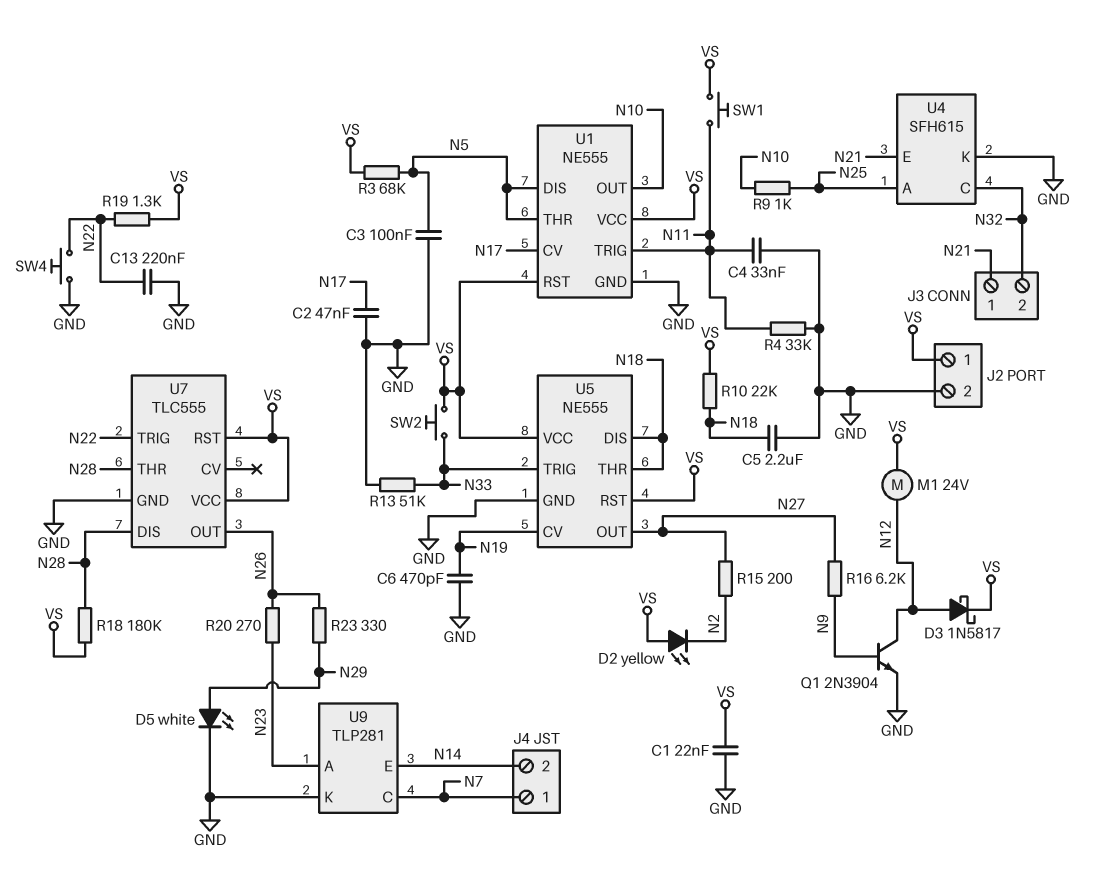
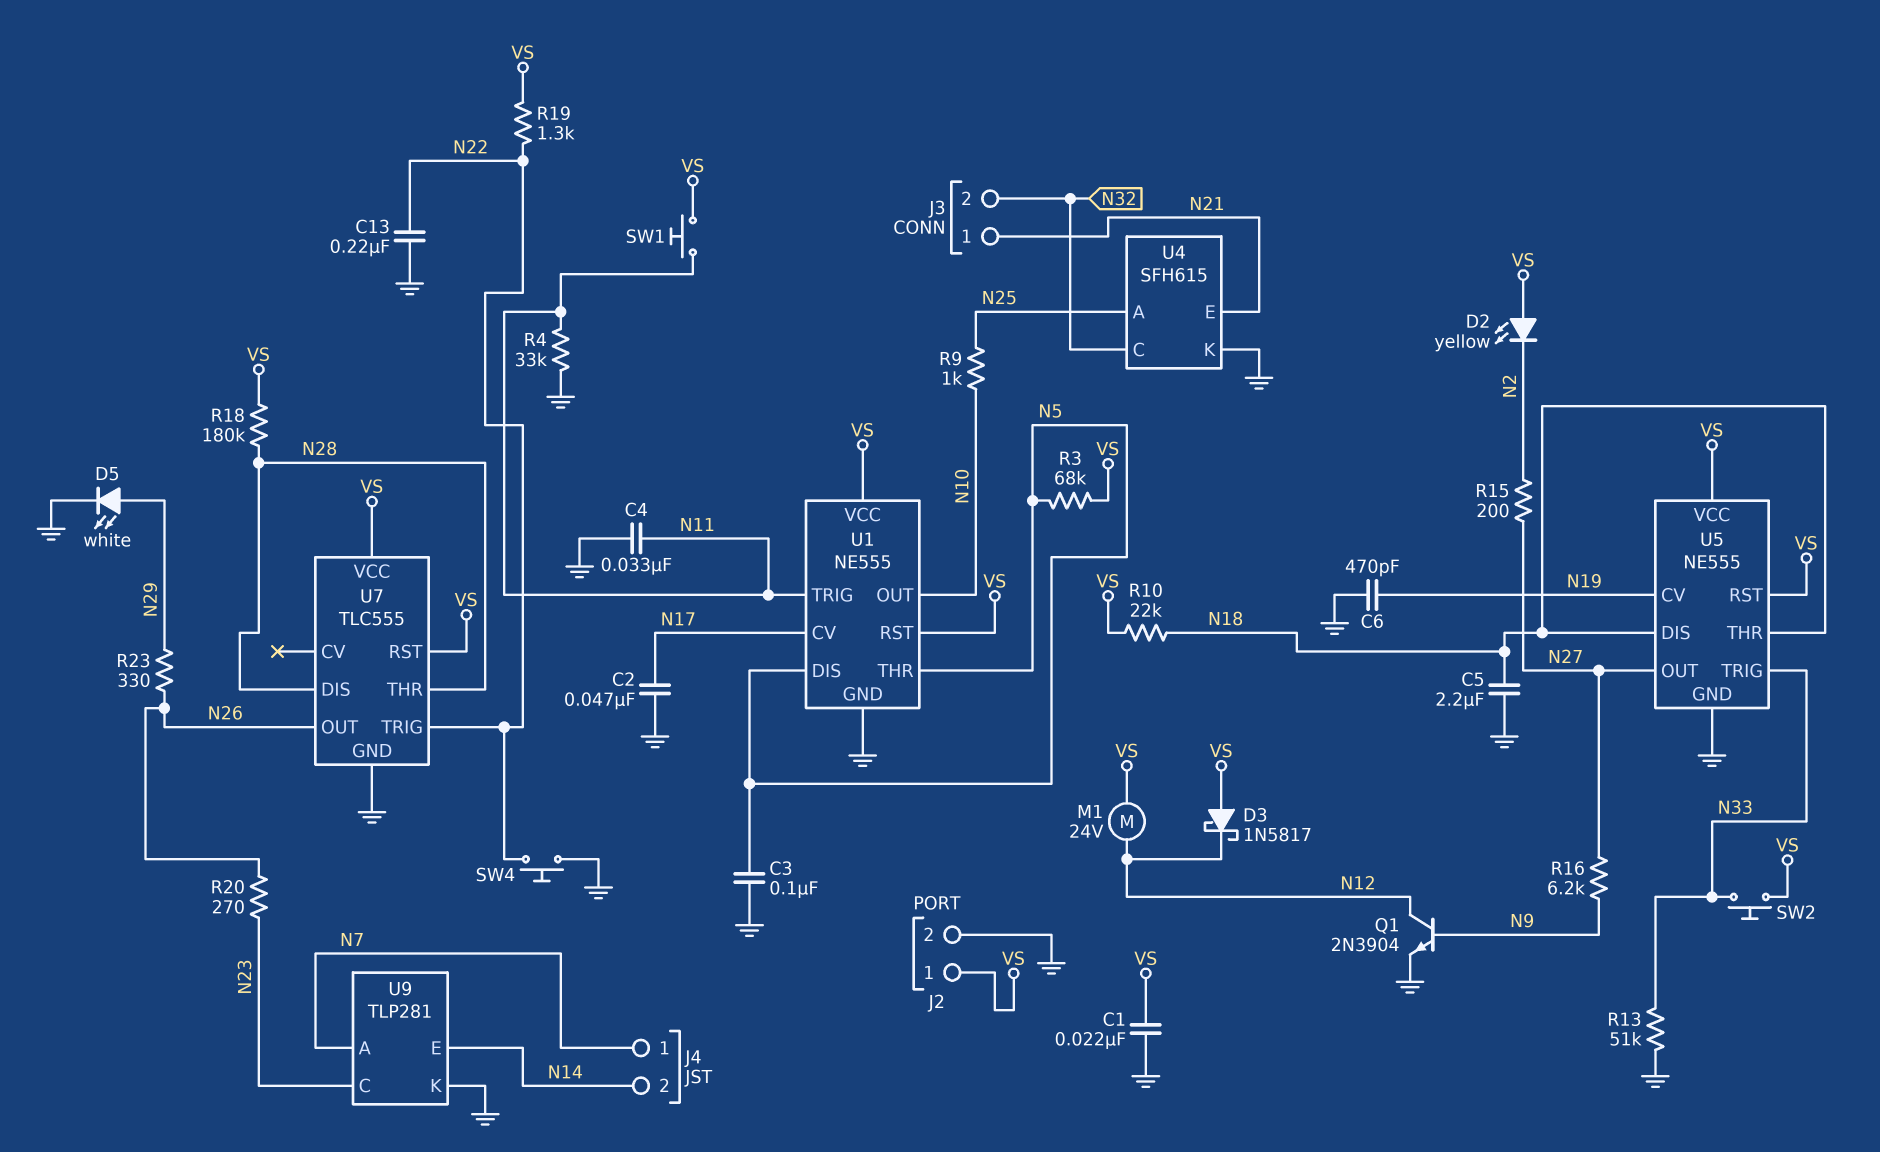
D3: schottky 1N5817 (A N12, K VS) -> schottky 1N5817 (A VS, K N12)
U9 pin A: N23 -> N7
U9 pin C: N7 -> N23

